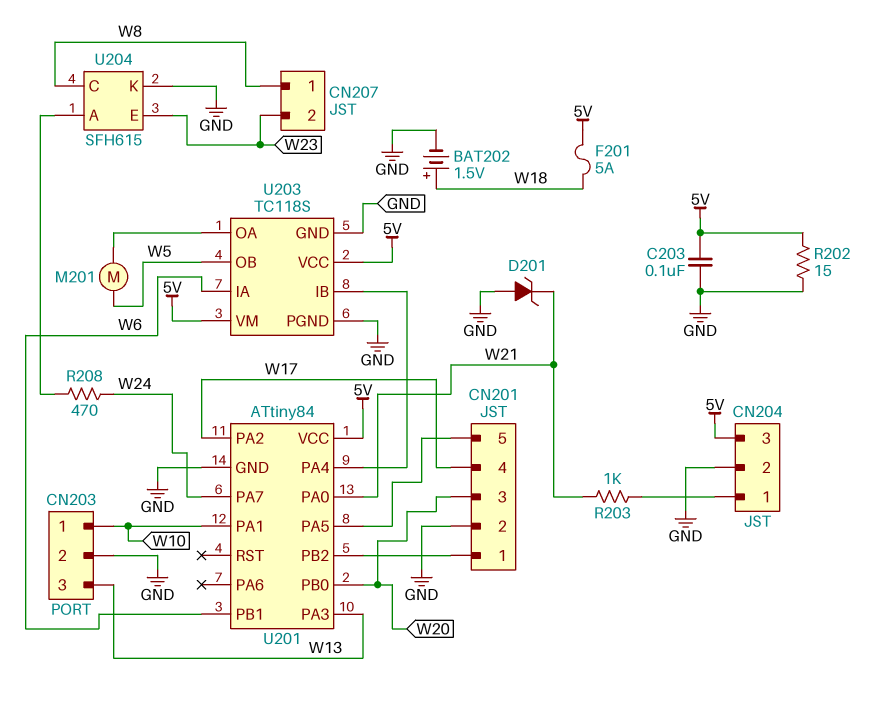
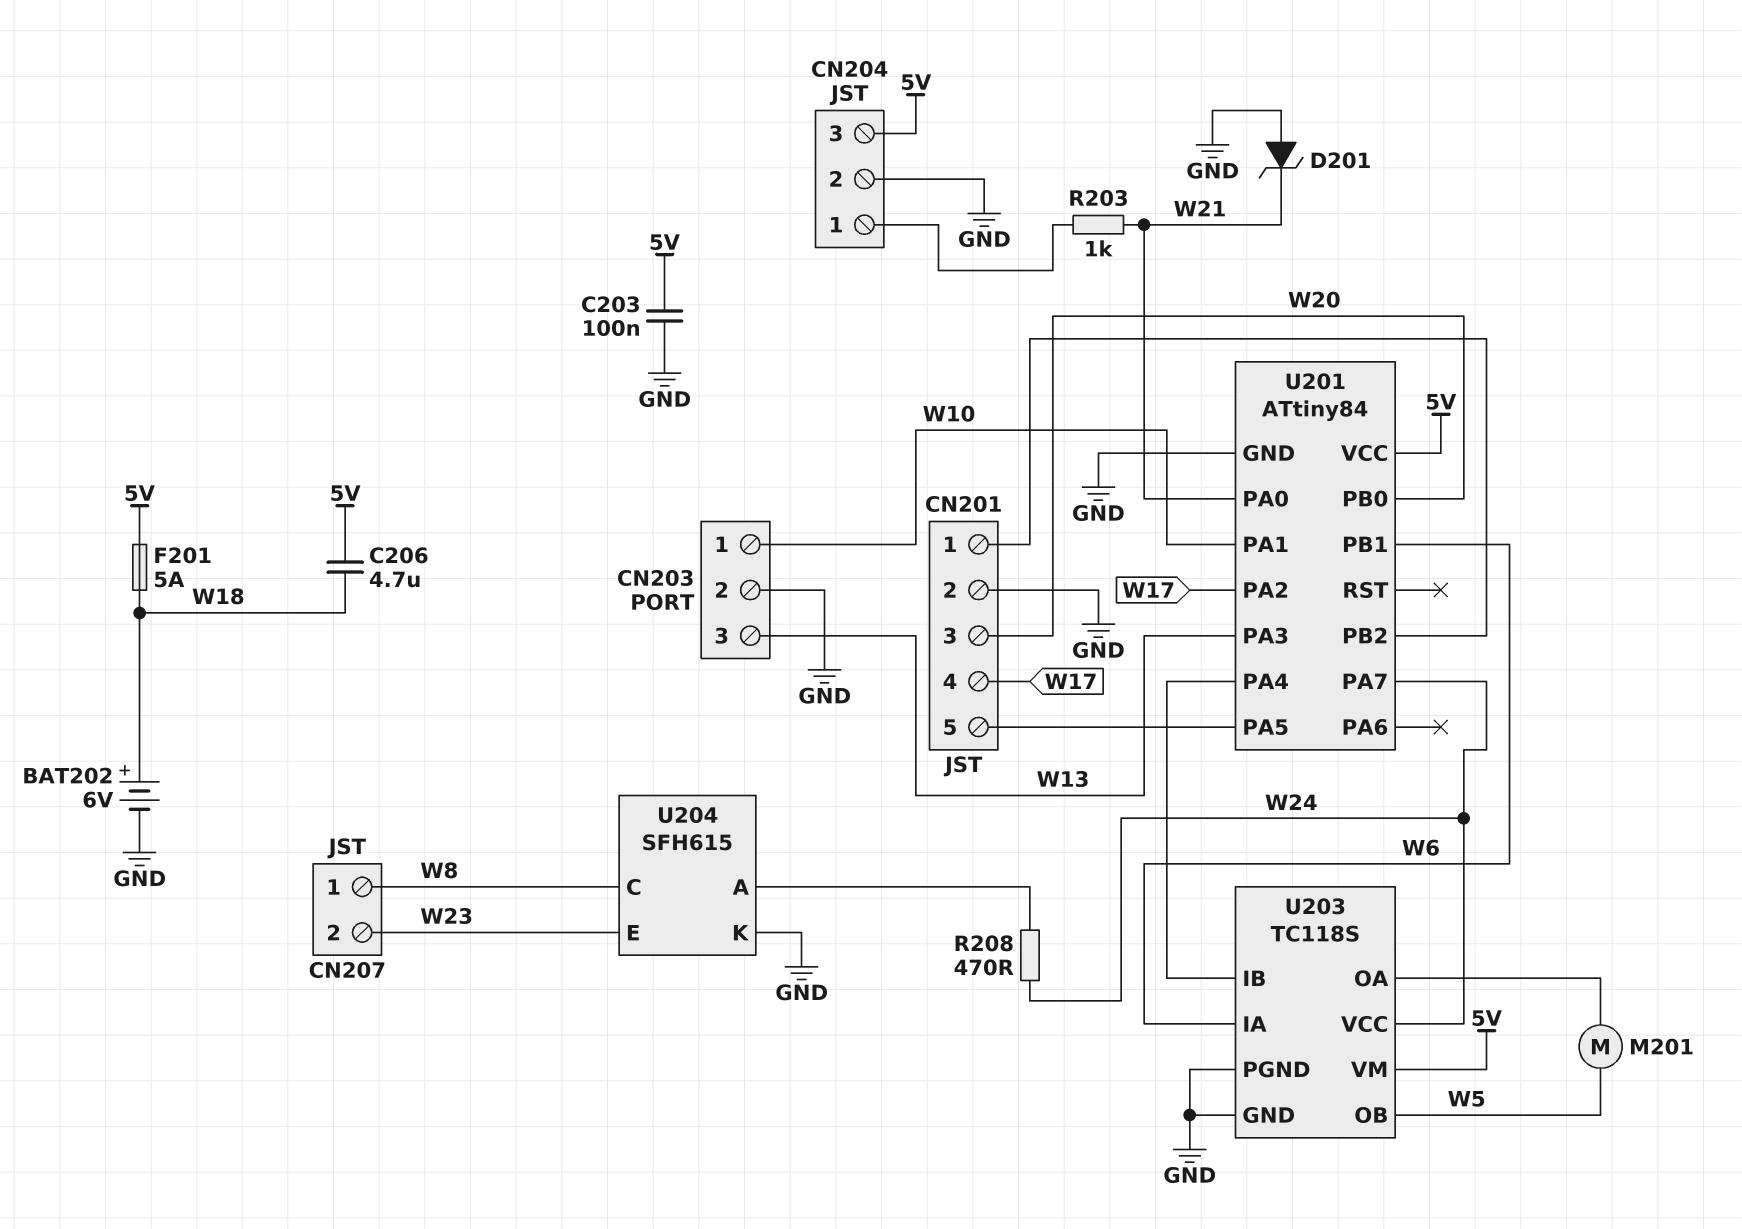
BAT202: 1.5V (plus W18, minus GND) -> 6V (plus W18, minus GND)
C206: none -> 4.7uF (5V, W18)
R202: 15 (5V, GND) -> none
U203 pin VCC: 5V -> W24

